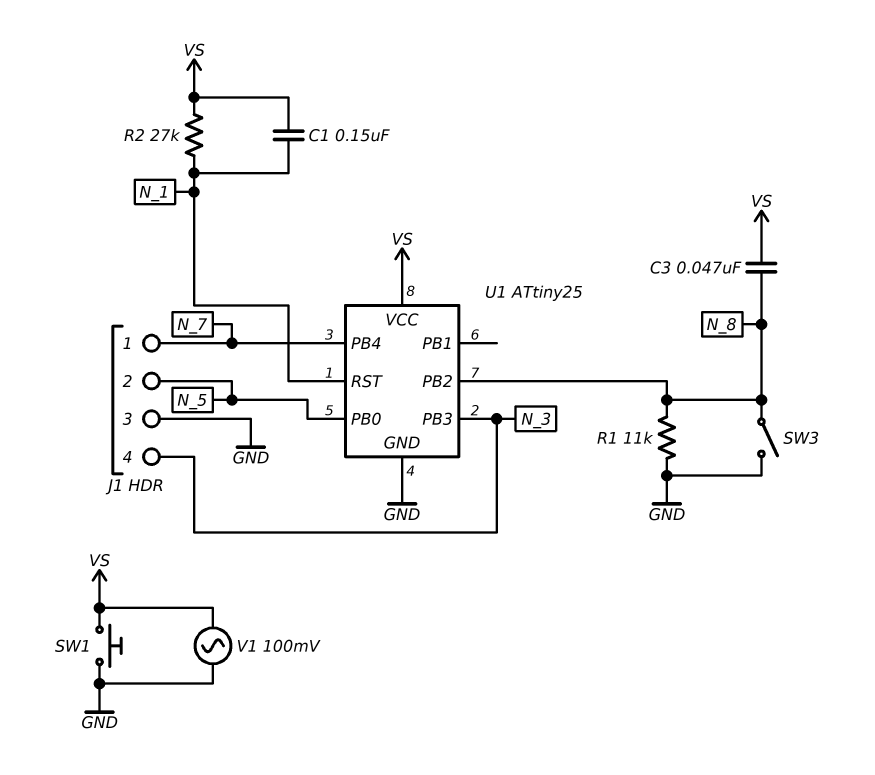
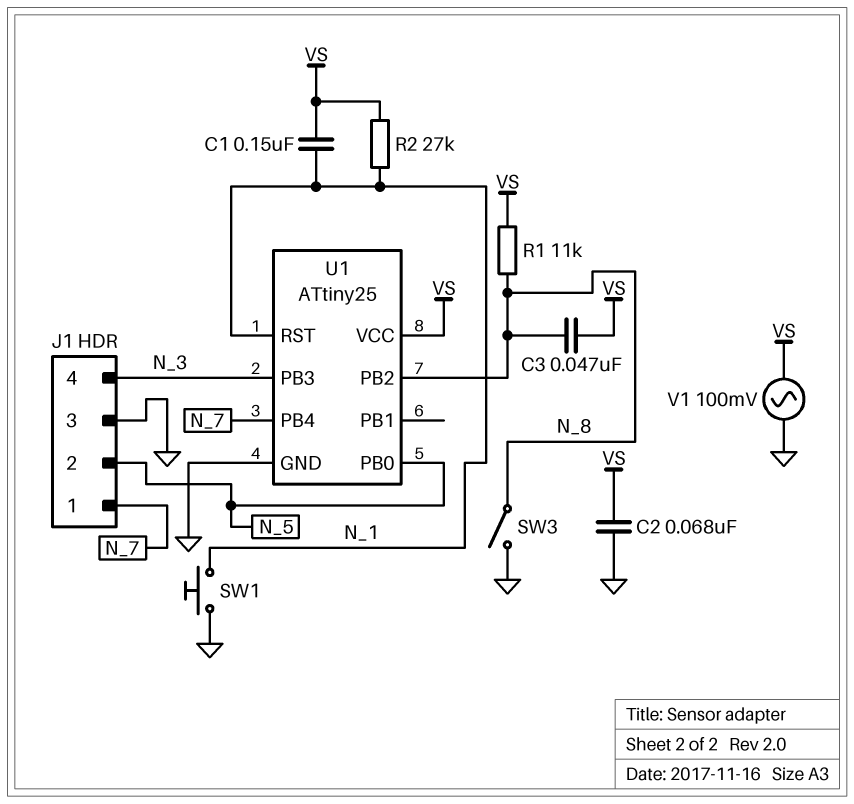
C2: none -> 68nF (GND, VS)
R1: 11k (GND, N_8) -> 11k (N_8, VS)
SW1: button (GND, VS) -> button (GND, N_1)

